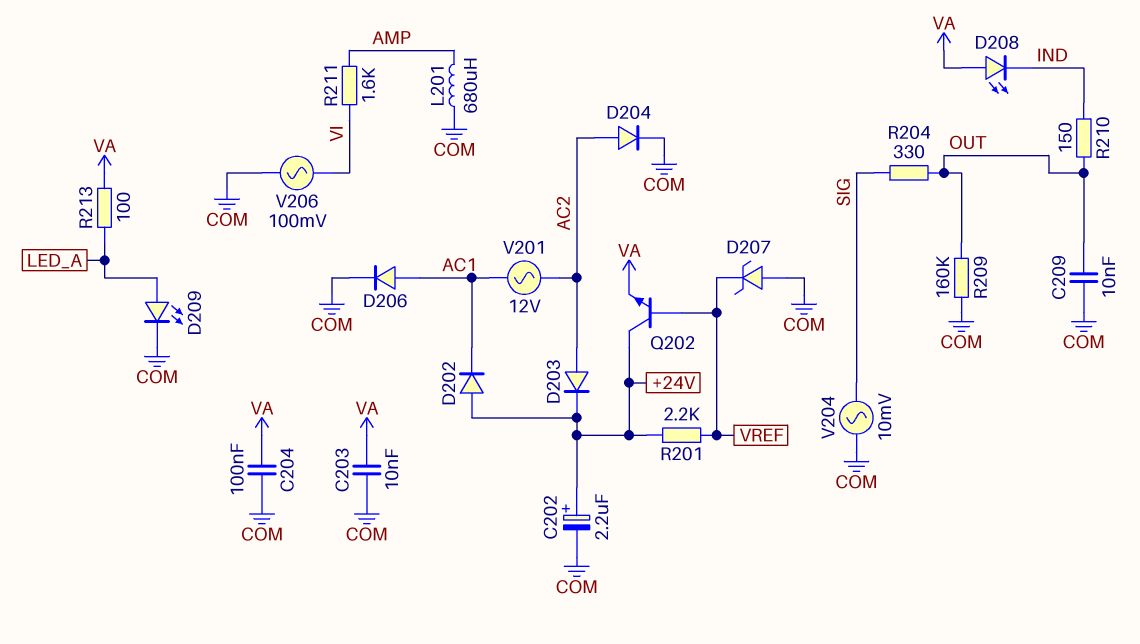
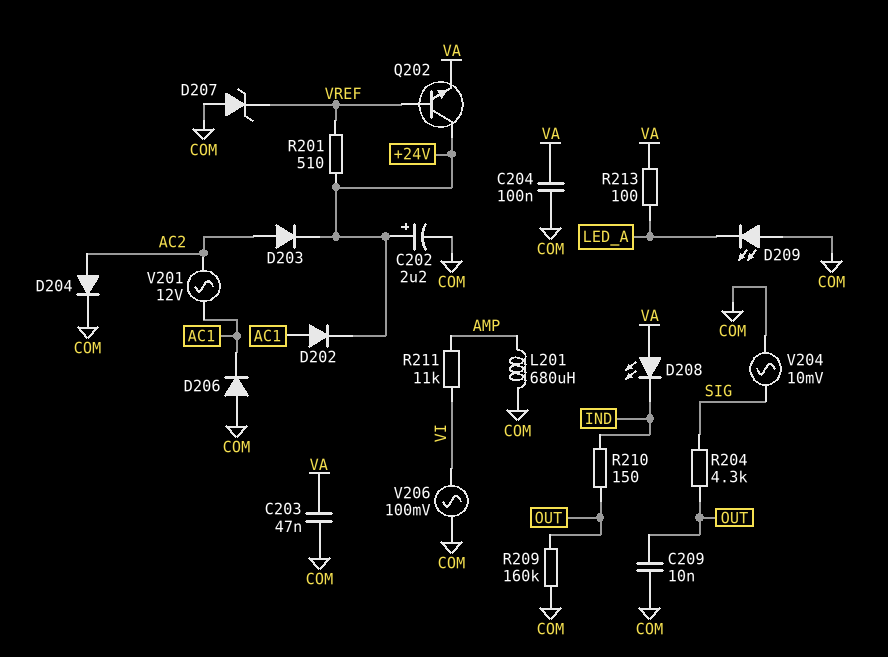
C203: 10nF (COM, VA) -> 47nF (COM, VA)
D202: diode (A +24V, K AC1) -> diode (A AC1, K +24V)
D206: diode (A AC1, K COM) -> diode (A COM, K AC1)
D209: LED (A LED_A, K COM) -> LED (A COM, K LED_A)
R201: 2.2k (+24V, VREF) -> 510 (+24V, VREF)
R204: 330 (OUT, SIG) -> 4.3k (OUT, SIG)
R211: 1.6k (AMP, VI) -> 11k (AMP, VI)

